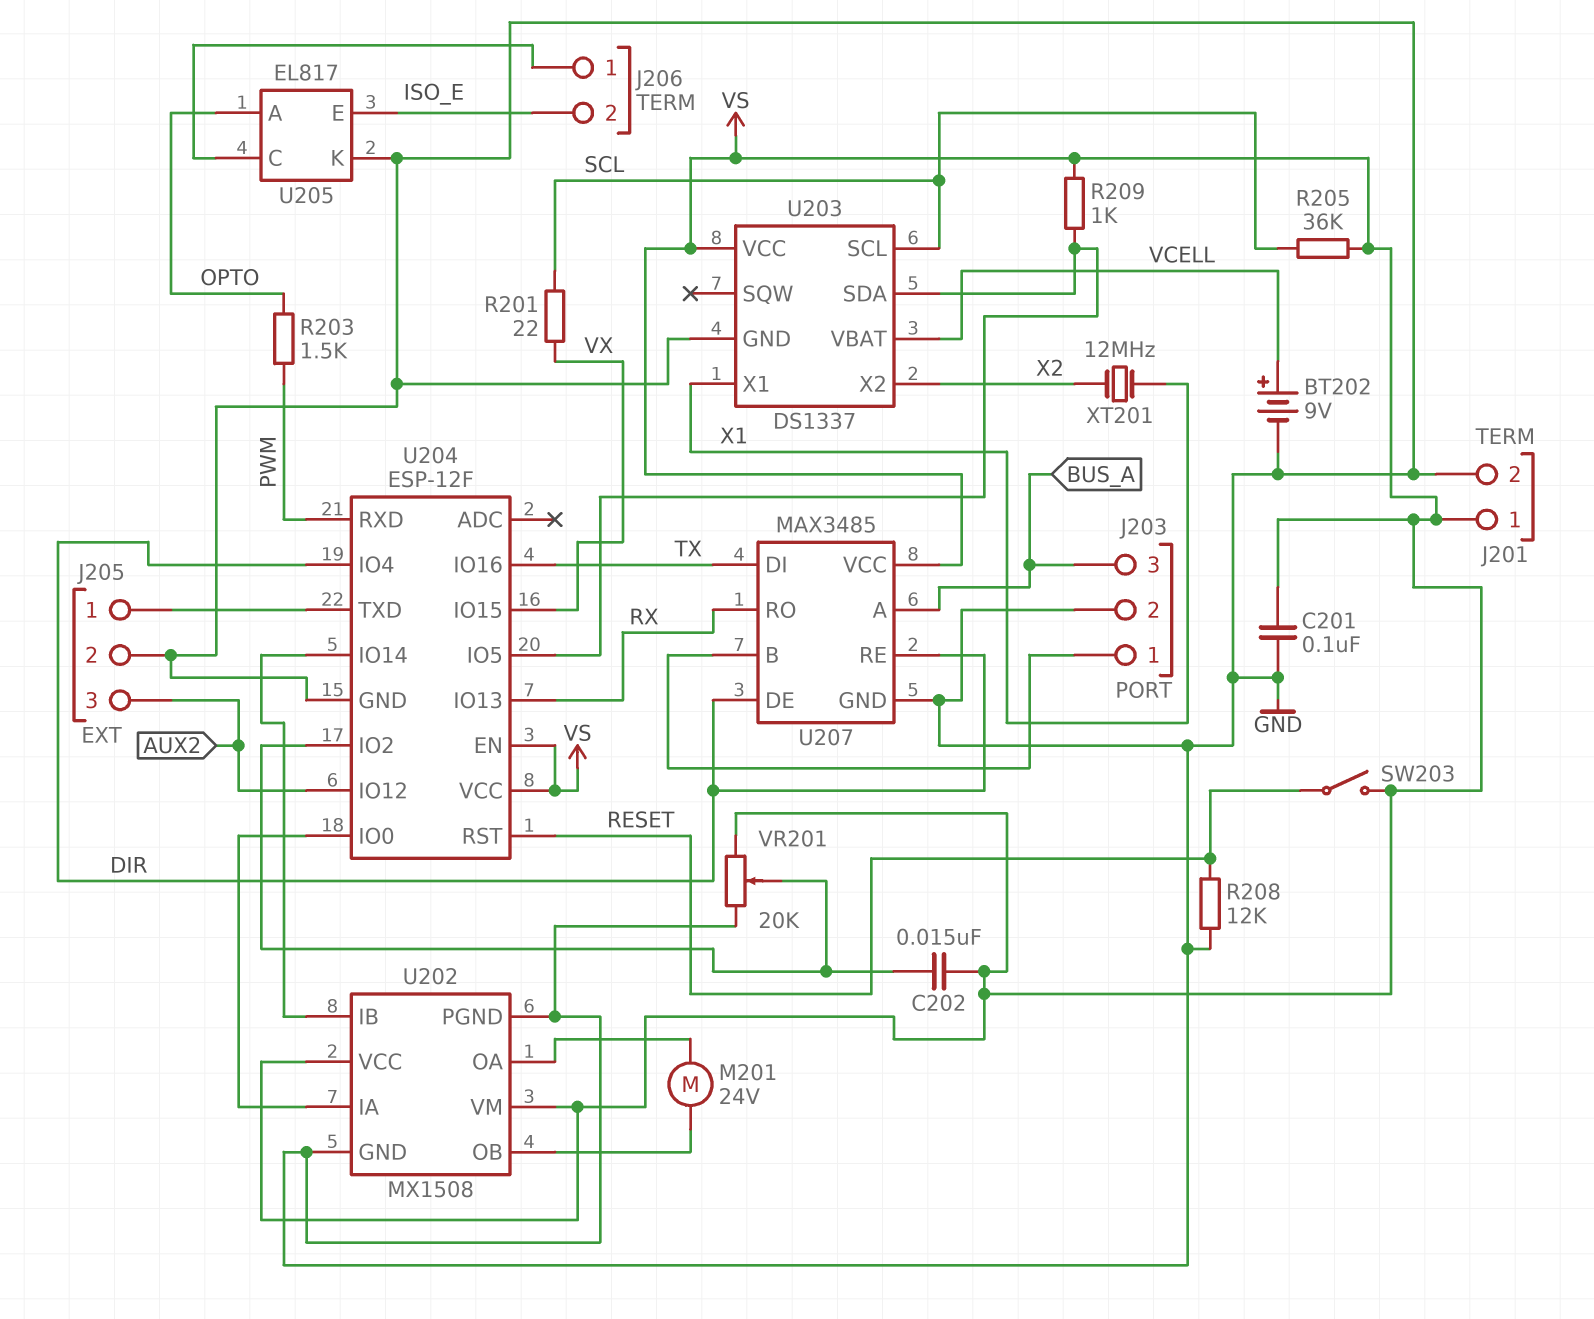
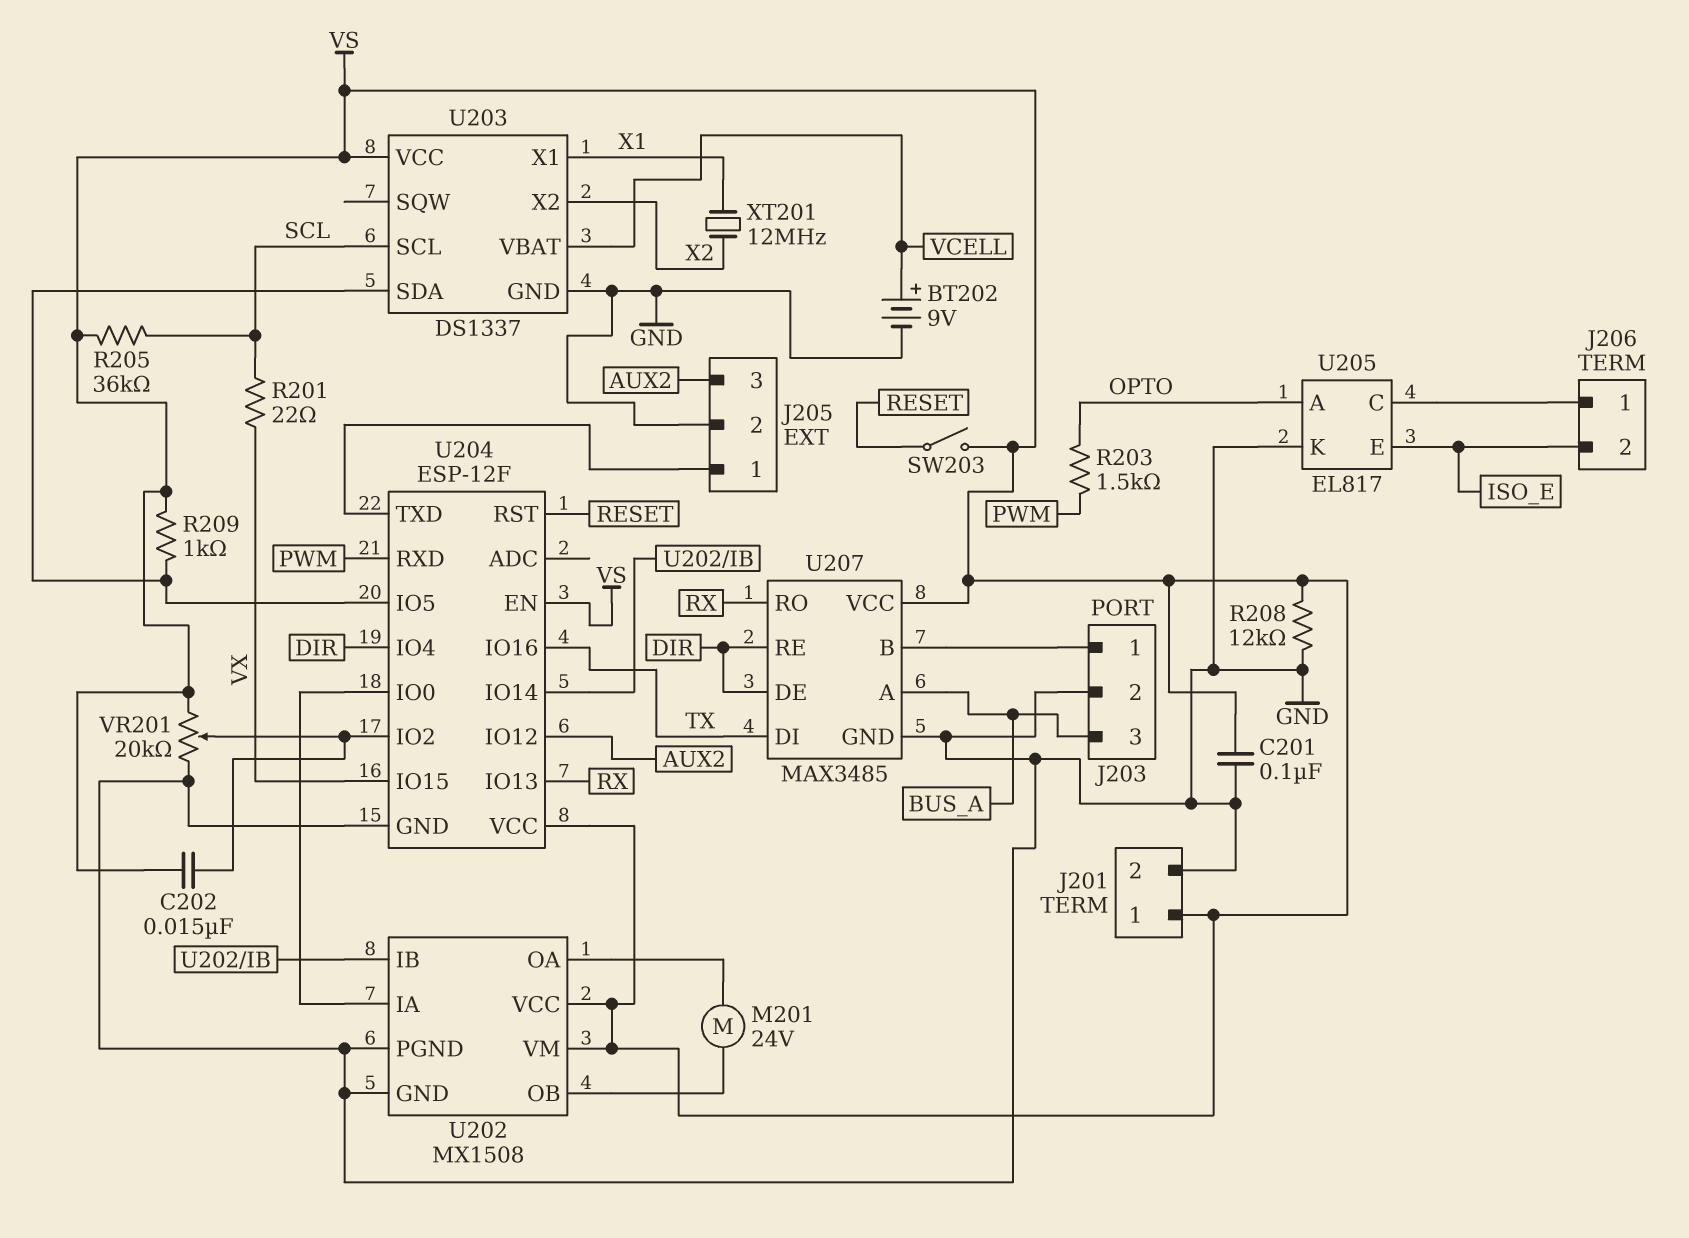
R208: 12k (GND, RESET) -> 12k (GND, VS)

